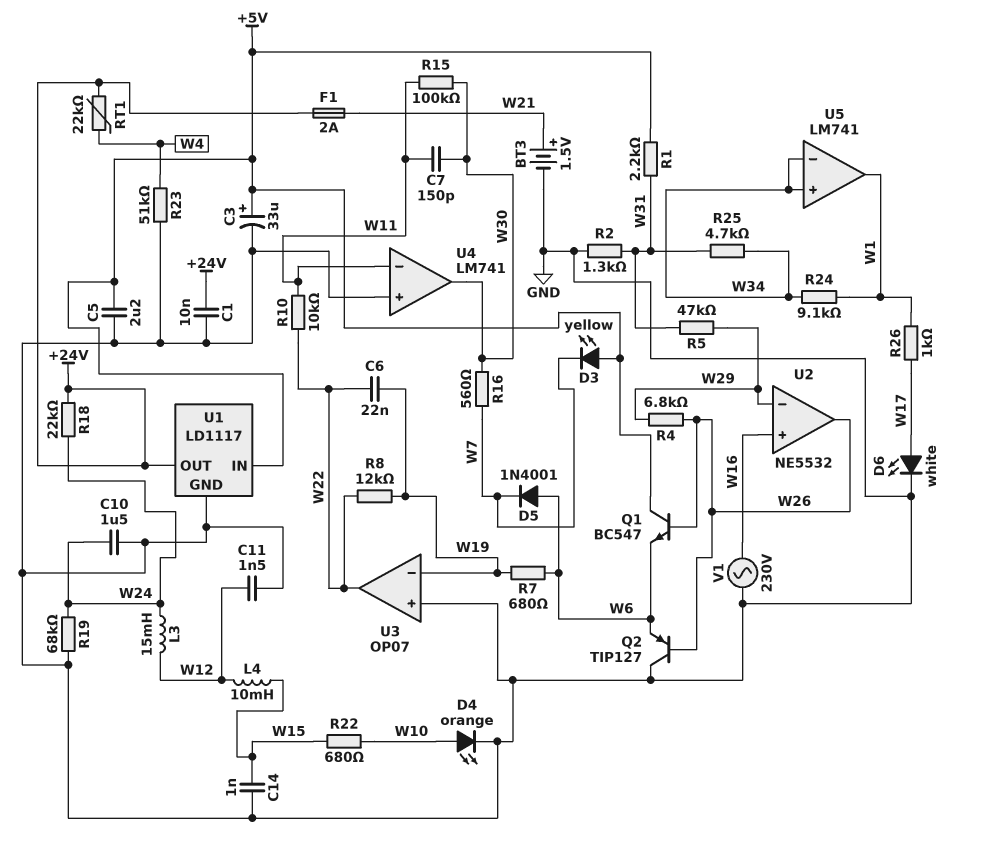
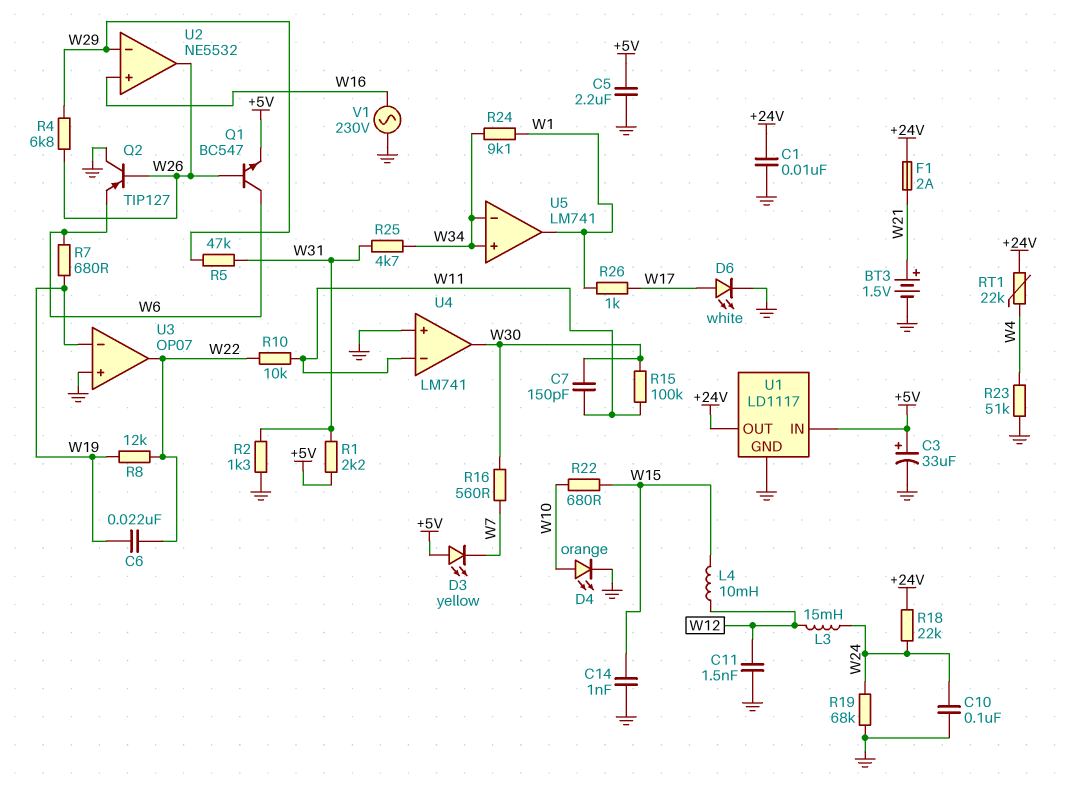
C10: 1.5uF (GND, W24) -> 100nF (GND, W24)
D5: diode 1N4001 (A W6, K W7) -> none
Q1: NPN BC547 (B W26, C +5V, E W6) -> NPN BC547 (B W26, C W6, E +5V)

